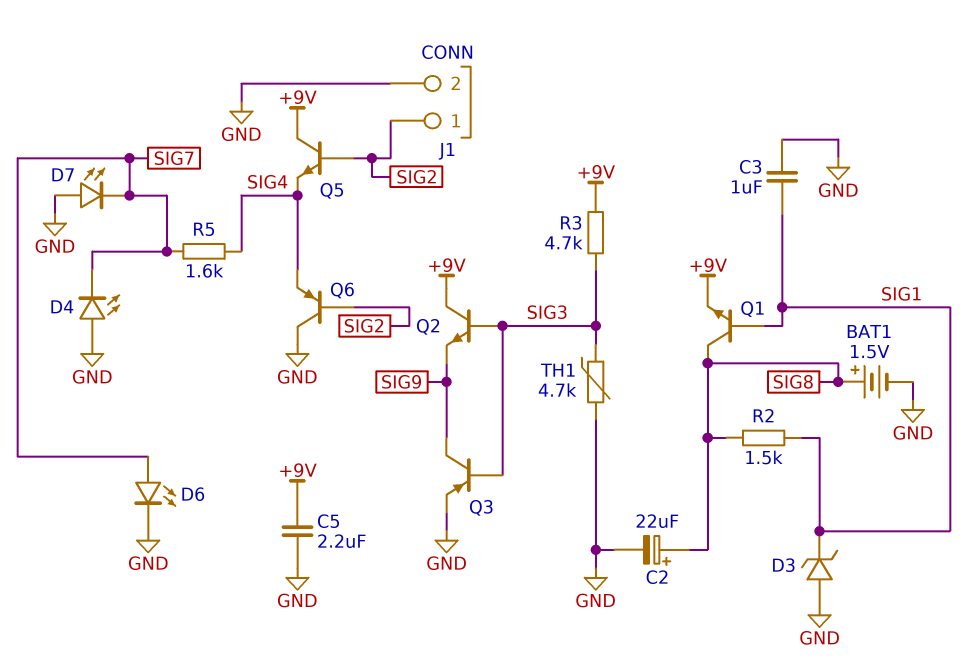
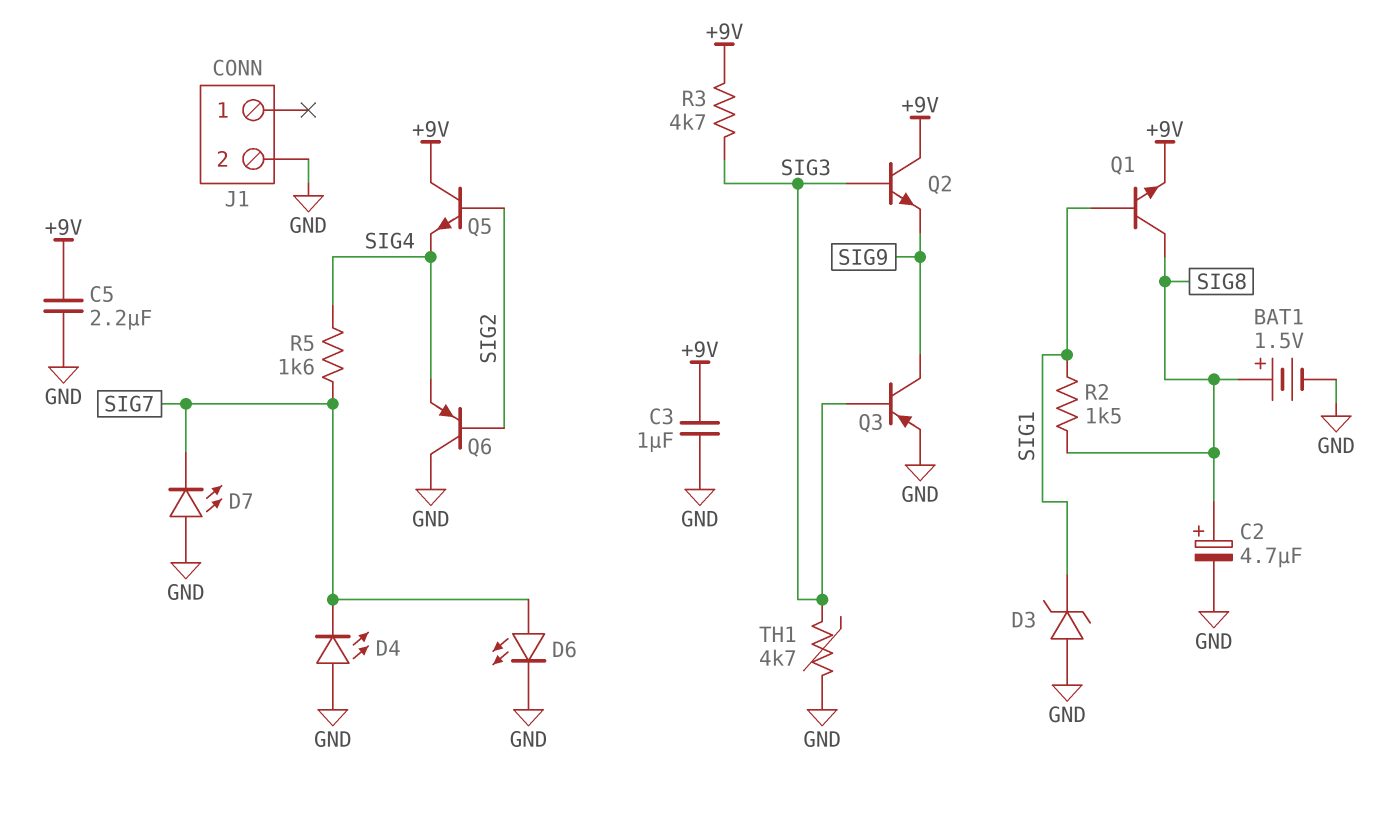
C2: 22uF (plus SIG8, minus GND) -> 4.7uF (plus SIG8, minus GND)
C3: 1uF (GND, SIG1) -> 1uF (+9V, GND)
J1 pin 1: SIG2 -> none

